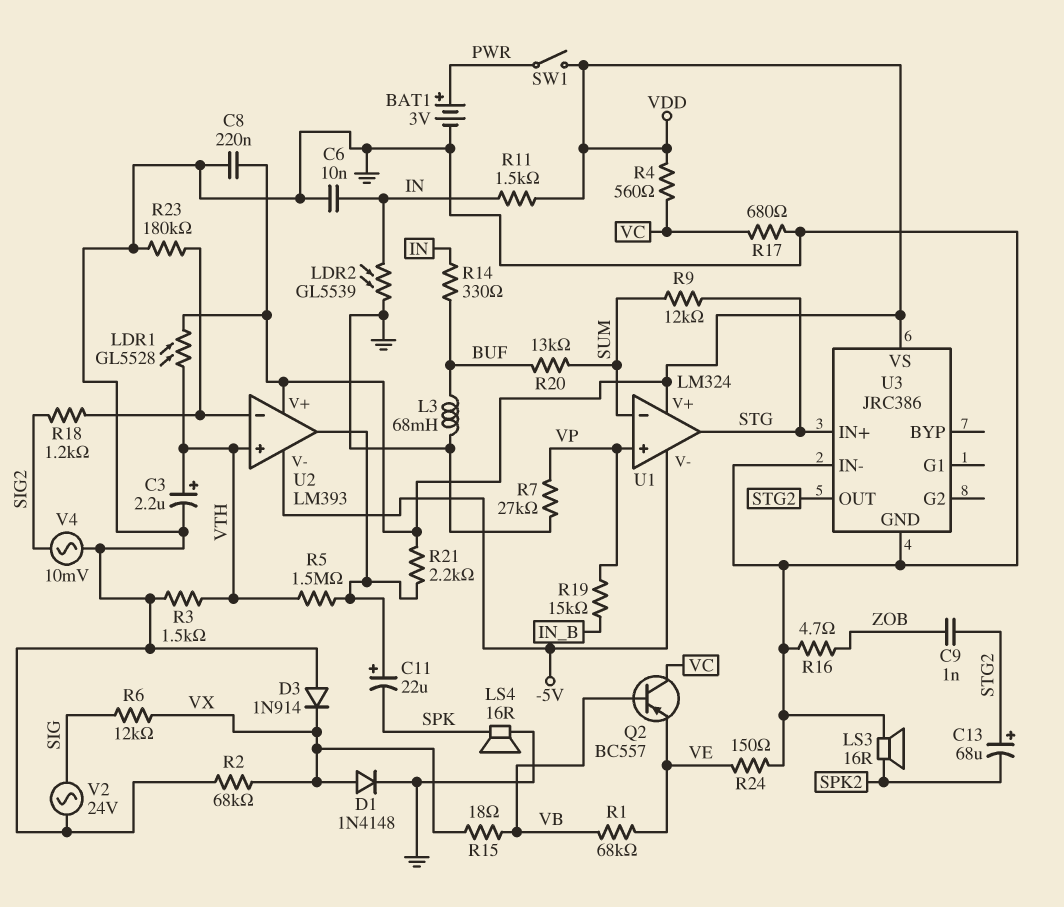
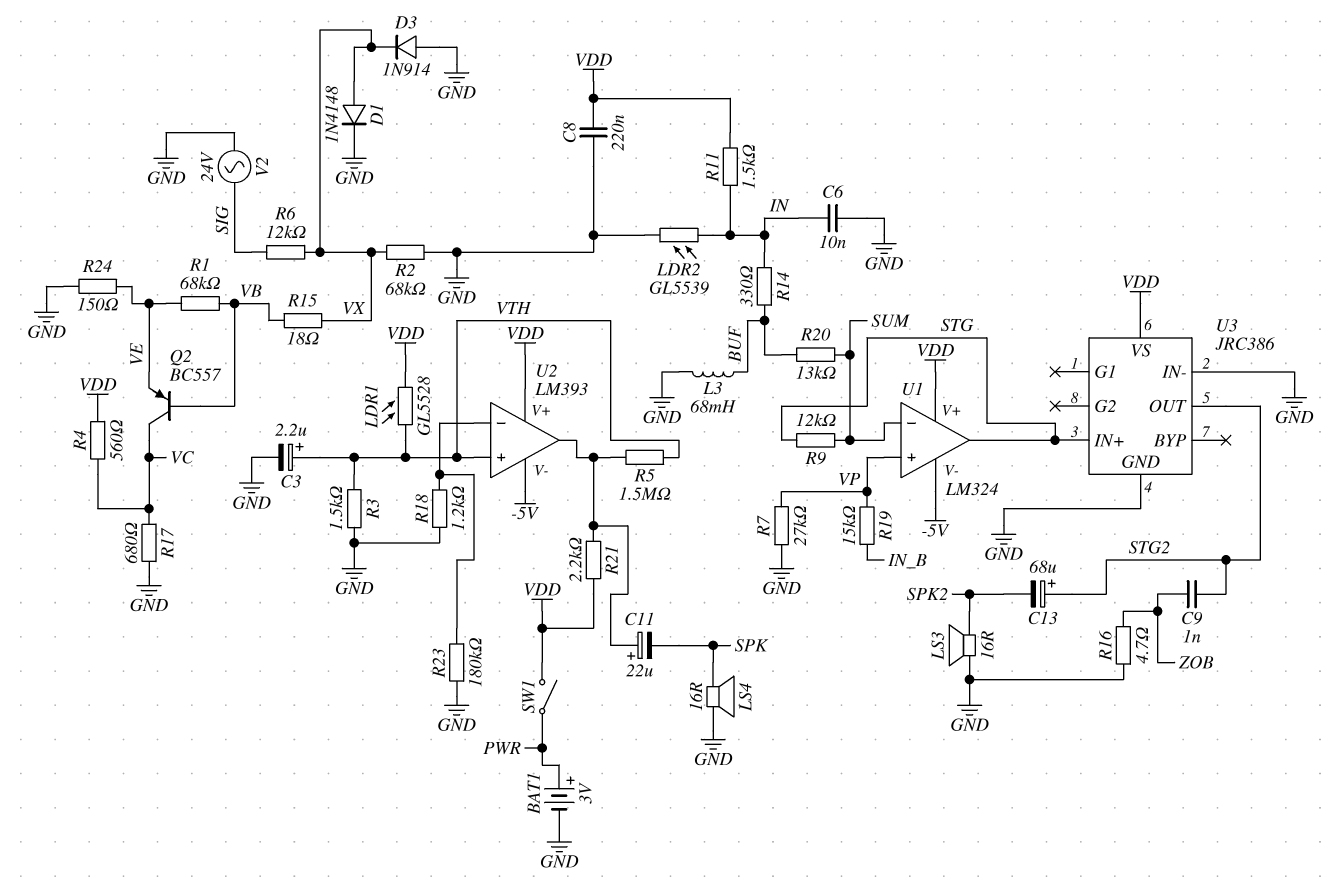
R18: 1.2k (SIG2, U2/in-) -> 1.2k (GND, U2/in-)
V4: AC 10mV (GND, SIG2) -> none

